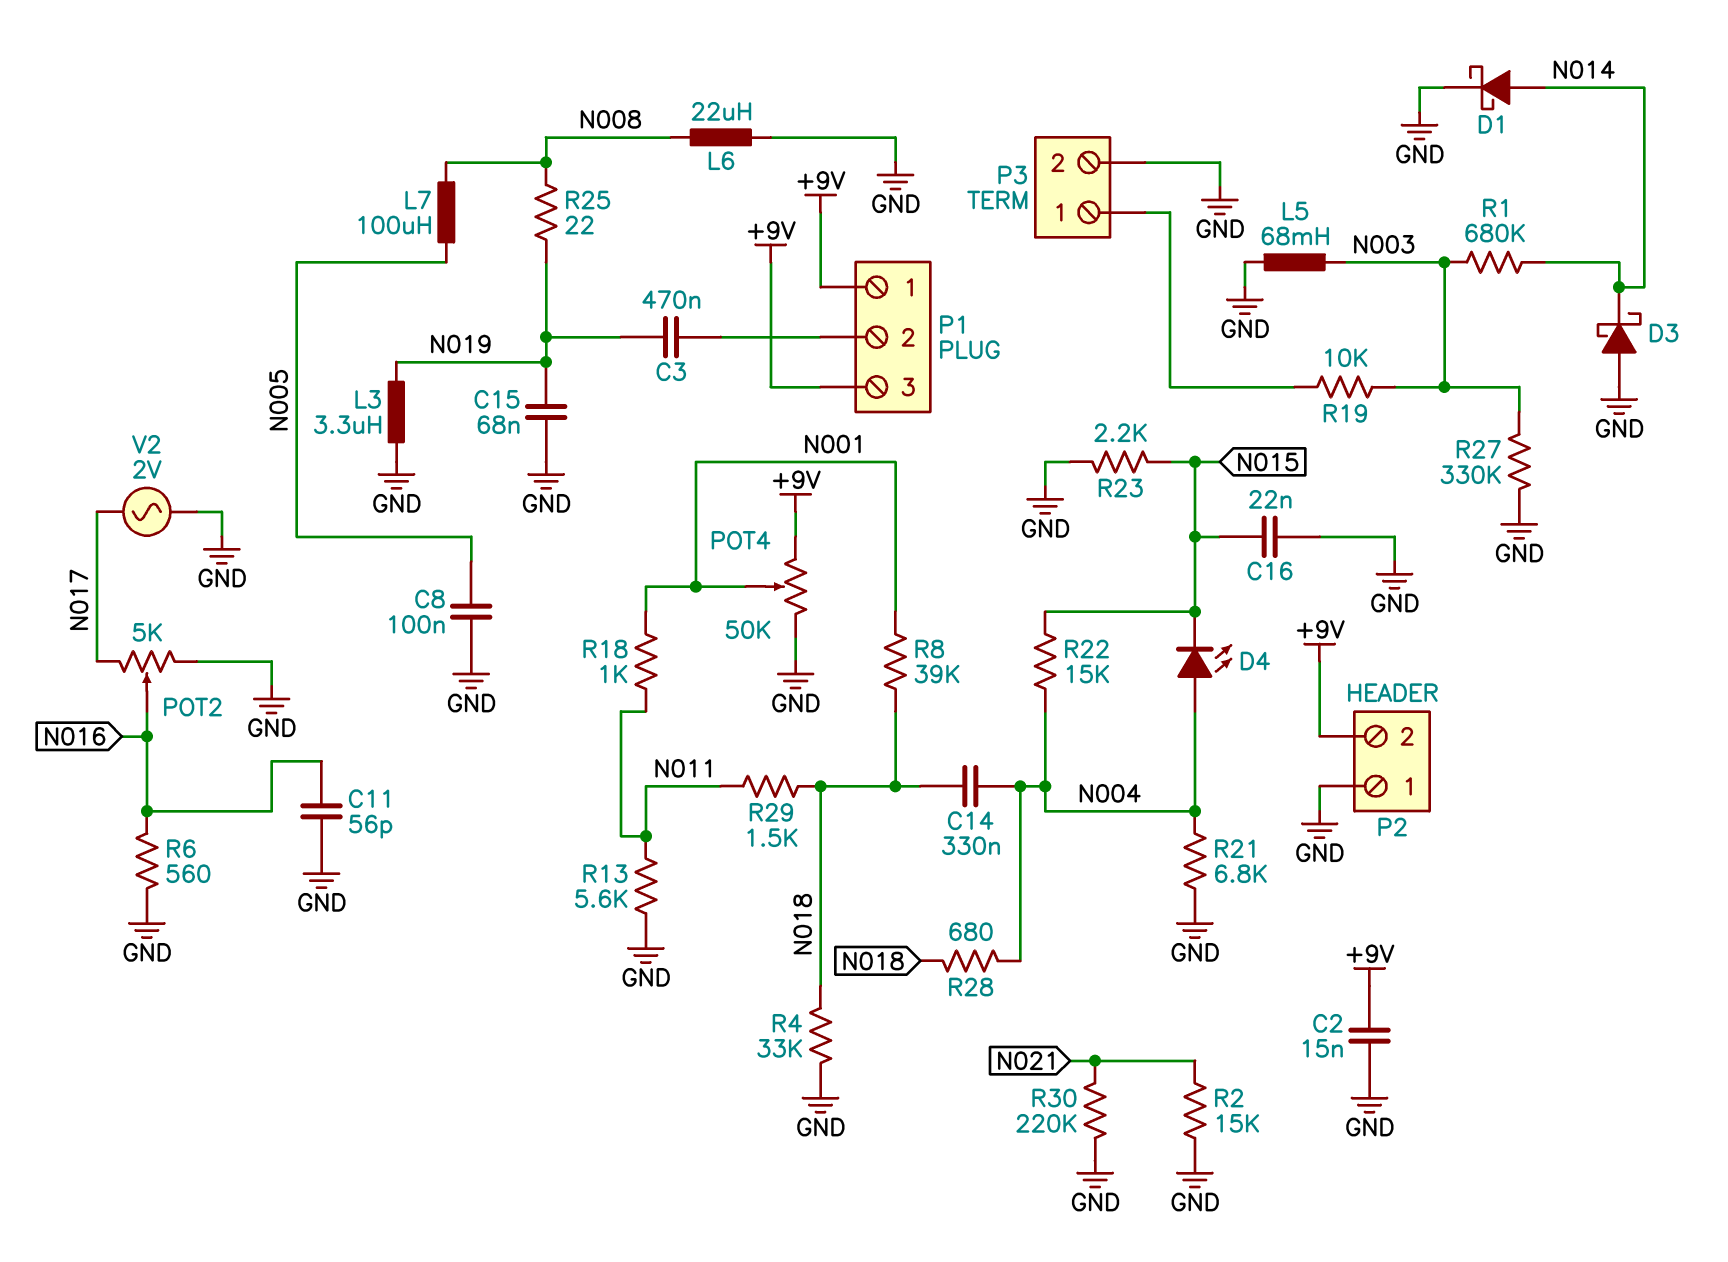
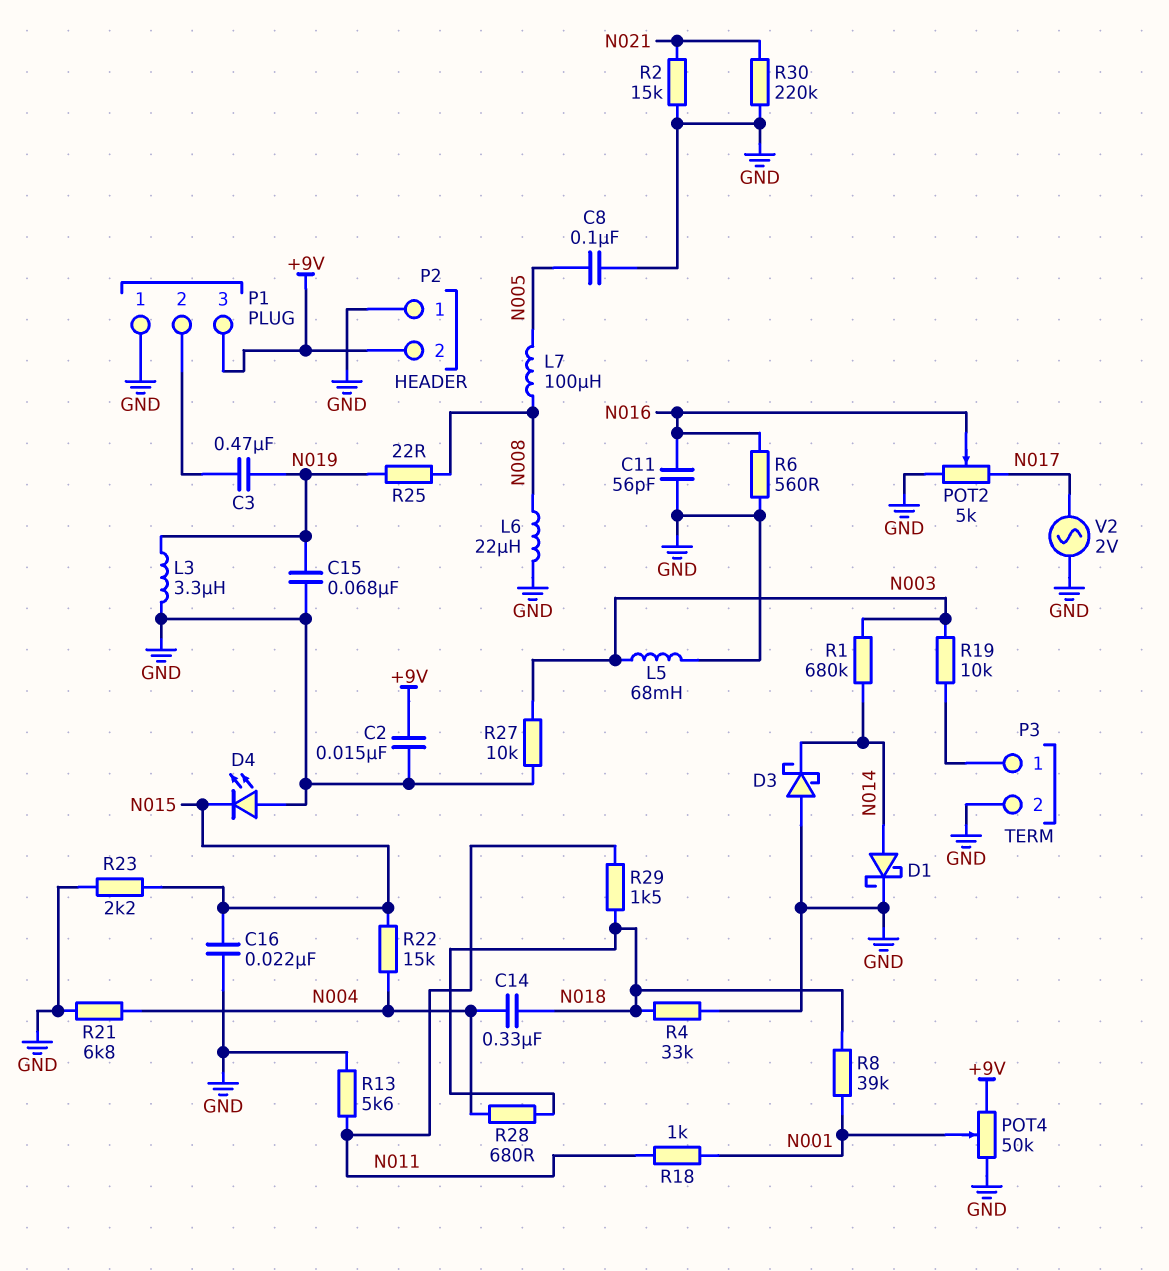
D4: LED (A N004, K N015) -> LED (A GND, K N015)
P1 pin 1: +9V -> GND
R27: 330k (GND, N003) -> 10k (GND, N003)

